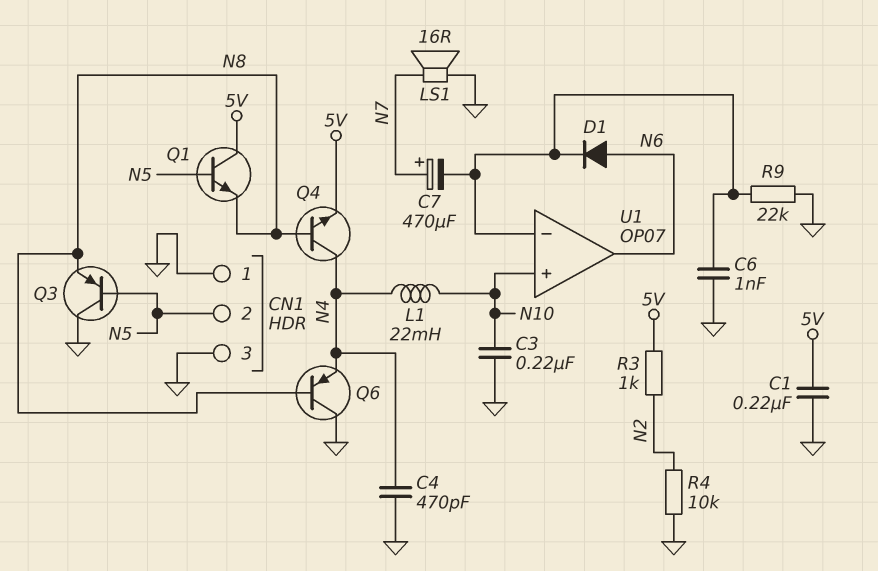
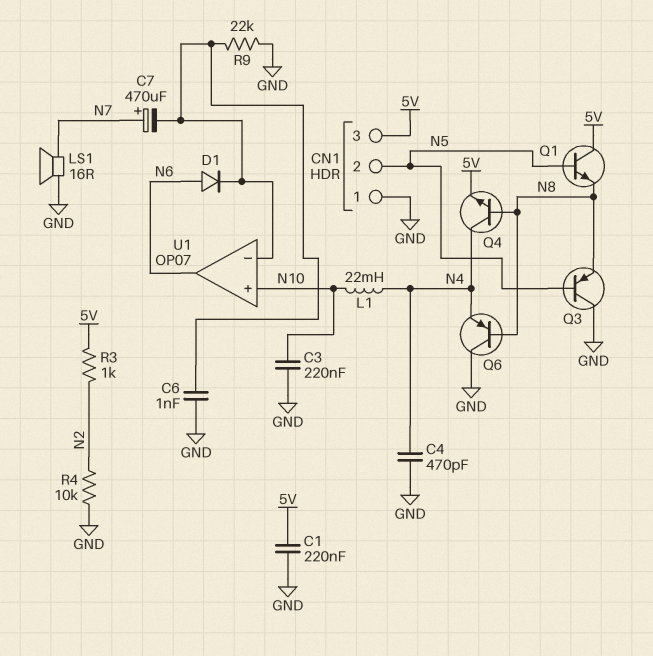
CN1 pin 3: GND -> 5V

